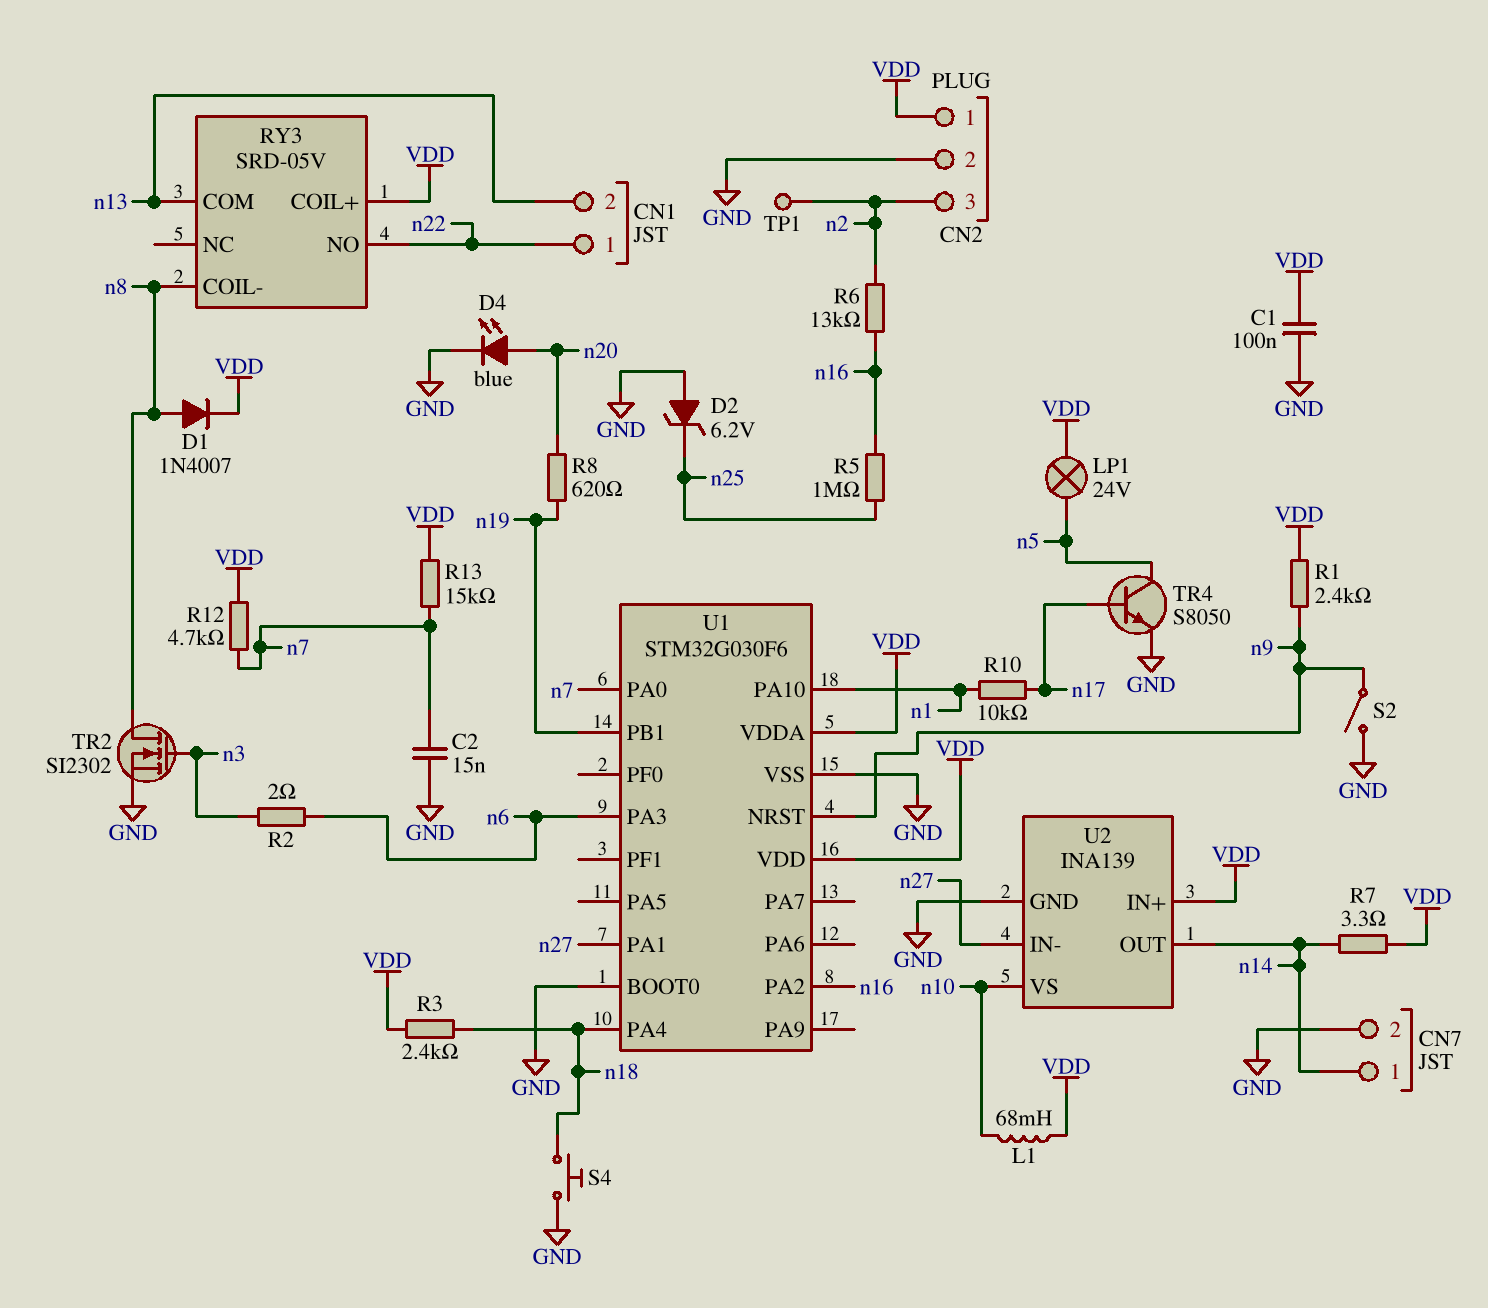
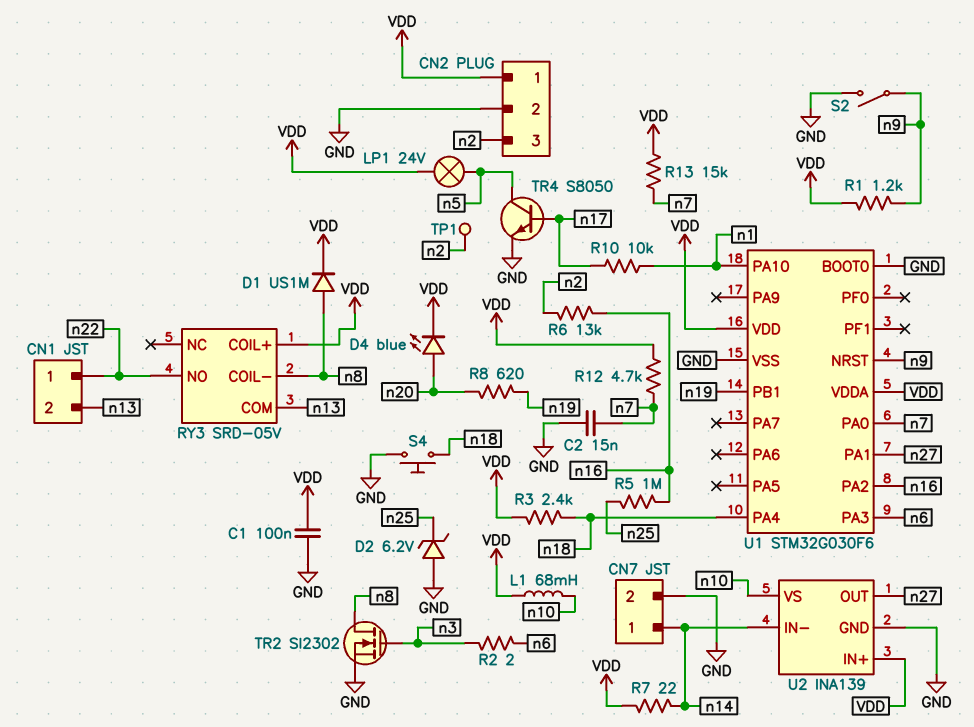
D1: diode 1N4007 (A n8, K VDD) -> diode US1M (A n8, K VDD)
D4: LED blue (A n20, K GND) -> LED blue (A n20, K VDD)
R1: 2.4k (VDD, n9) -> 1.2k (VDD, n9)
R7: 3.3 (VDD, n14) -> 22 (VDD, n14)
U2 pin IN-: n27 -> n14
U2 pin OUT: n14 -> n27

